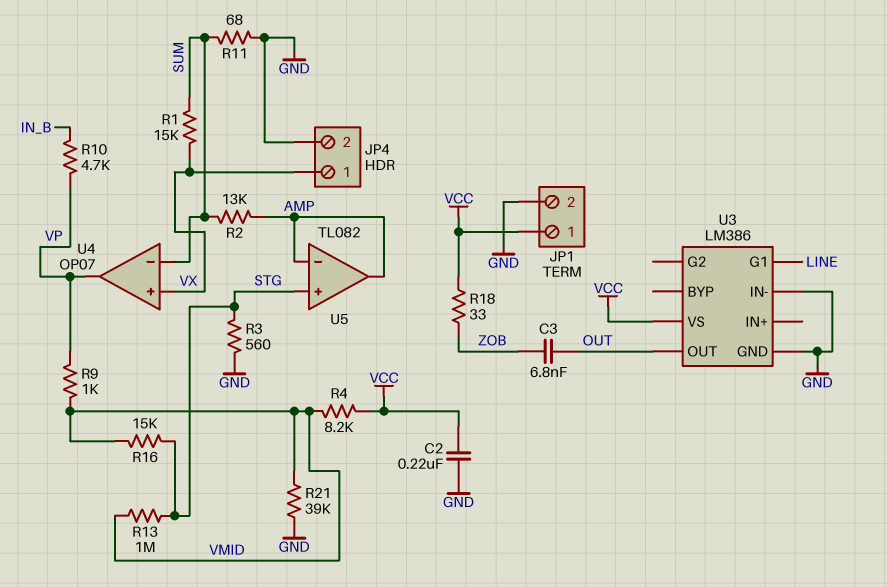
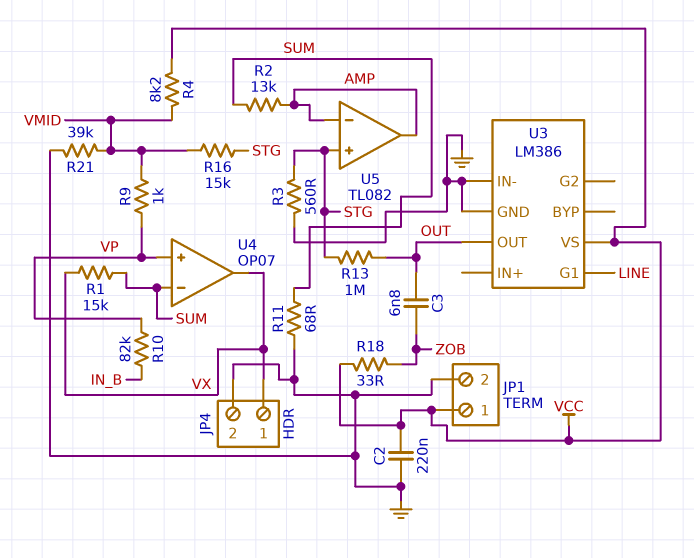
R10: 4.7k (IN_B, VP) -> 82k (IN_B, VP)
R13: 1M (STG, VMID) -> 1M (OUT, STG)
U4 pin in+: VX -> VP
U4 pin out: VP -> VX

